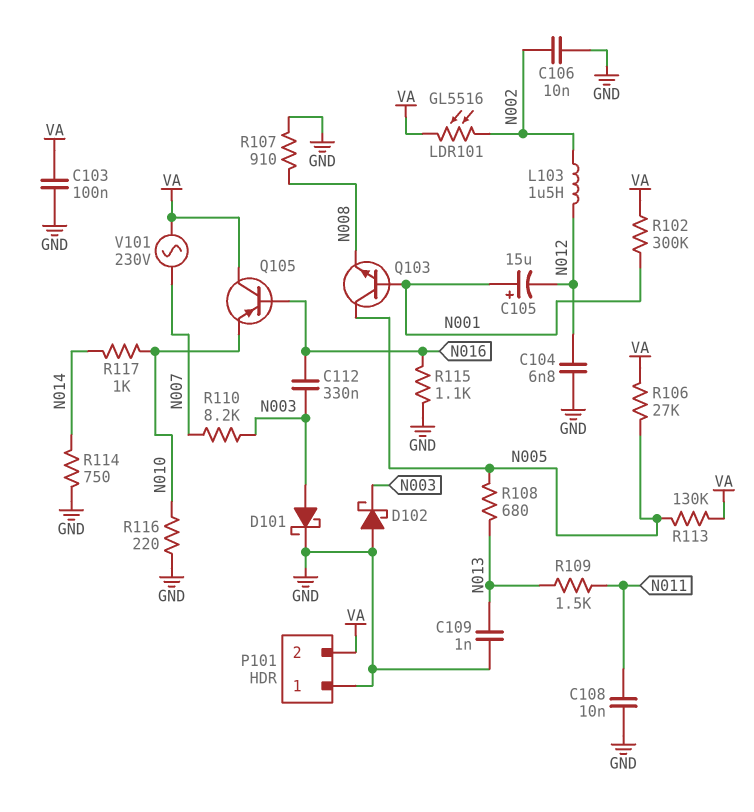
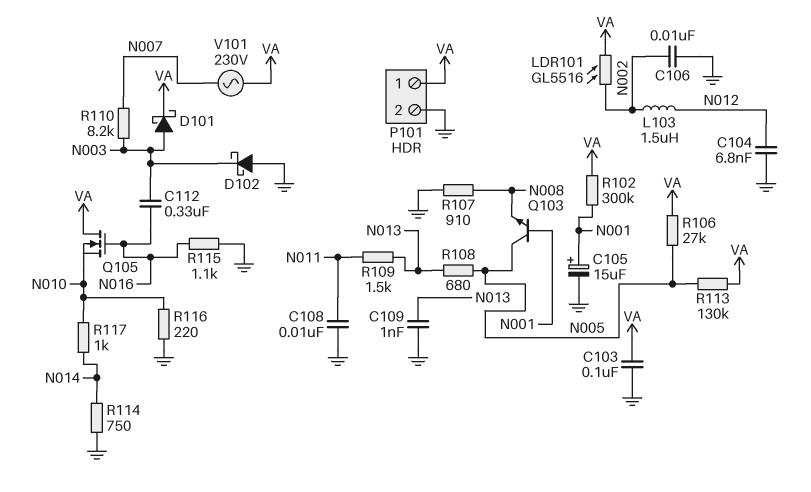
C105: 15uF (plus N001, minus N012) -> 15uF (plus N001, minus GND)
D101: schottky (A N003, K GND) -> schottky (A N003, K VA)
P101 pin 1: GND -> VA
P101 pin 2: VA -> GND
Q105: PNP (B N016, C VA, E N010) -> NMOS (G N016, D VA, S N010)

